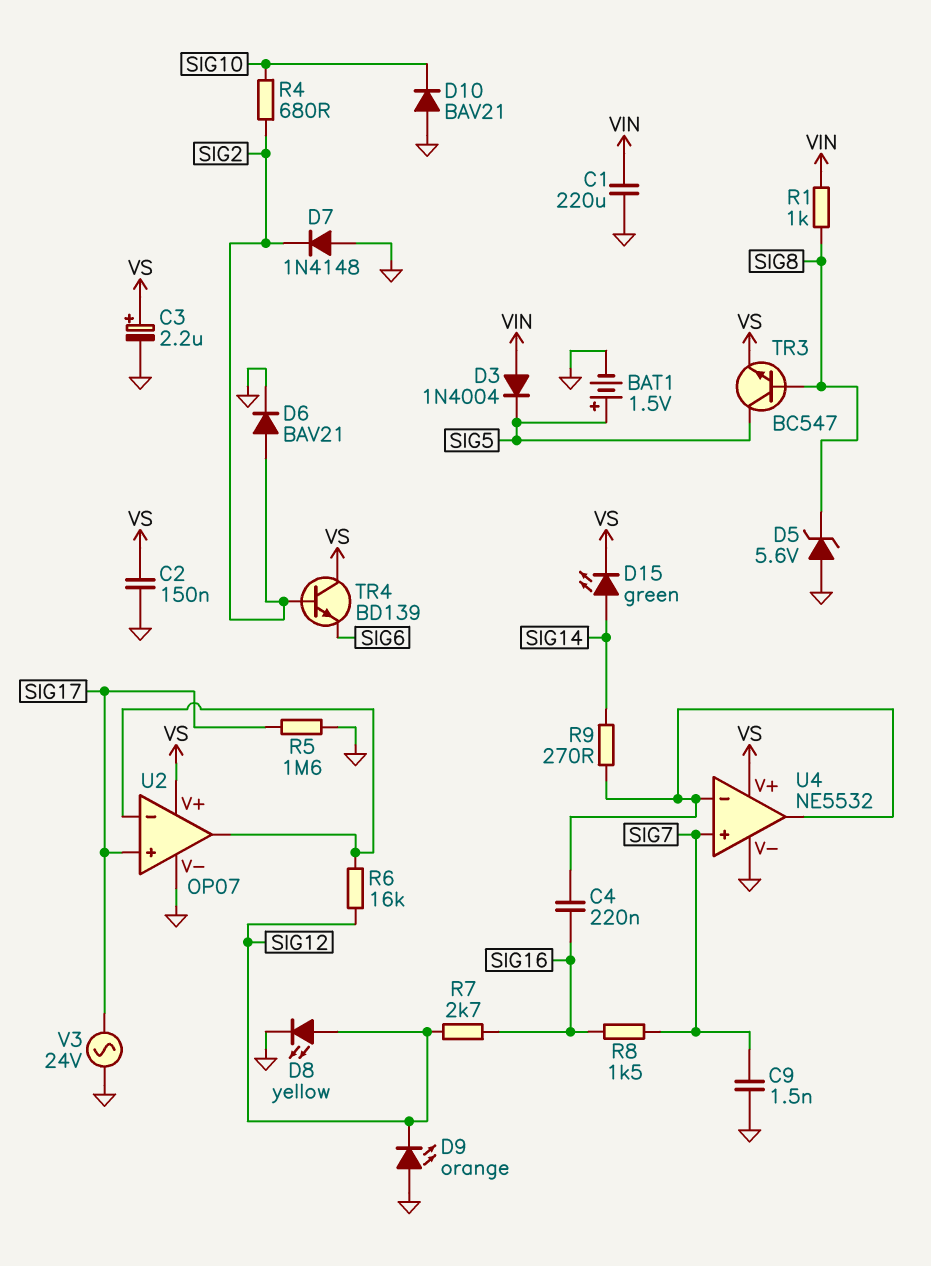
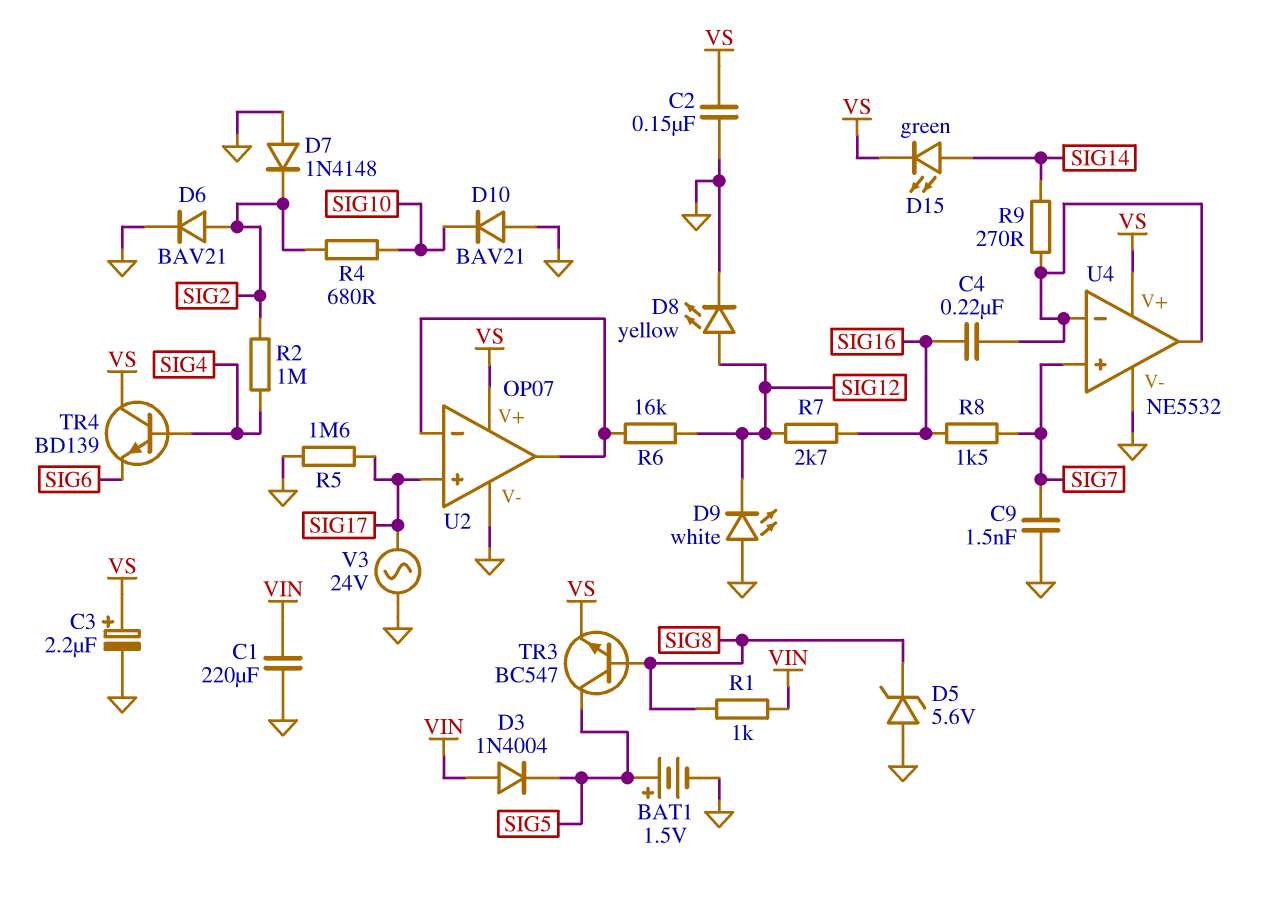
D9: LED orange (A GND, K SIG12) -> LED white (A GND, K SIG12)
R2: none -> 1M (SIG2, SIG4)
TR4: NPN BD139 (B SIG2, C VS, E SIG6) -> NPN BD139 (B SIG4, C VS, E SIG6)

